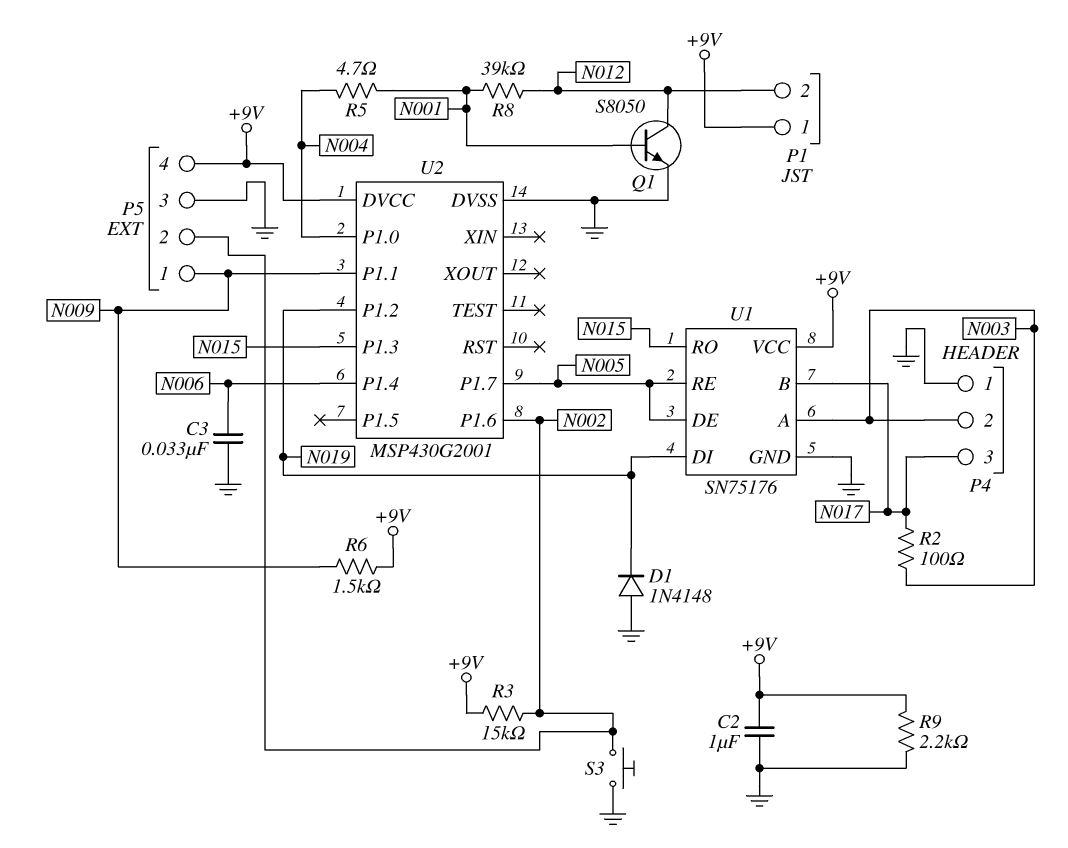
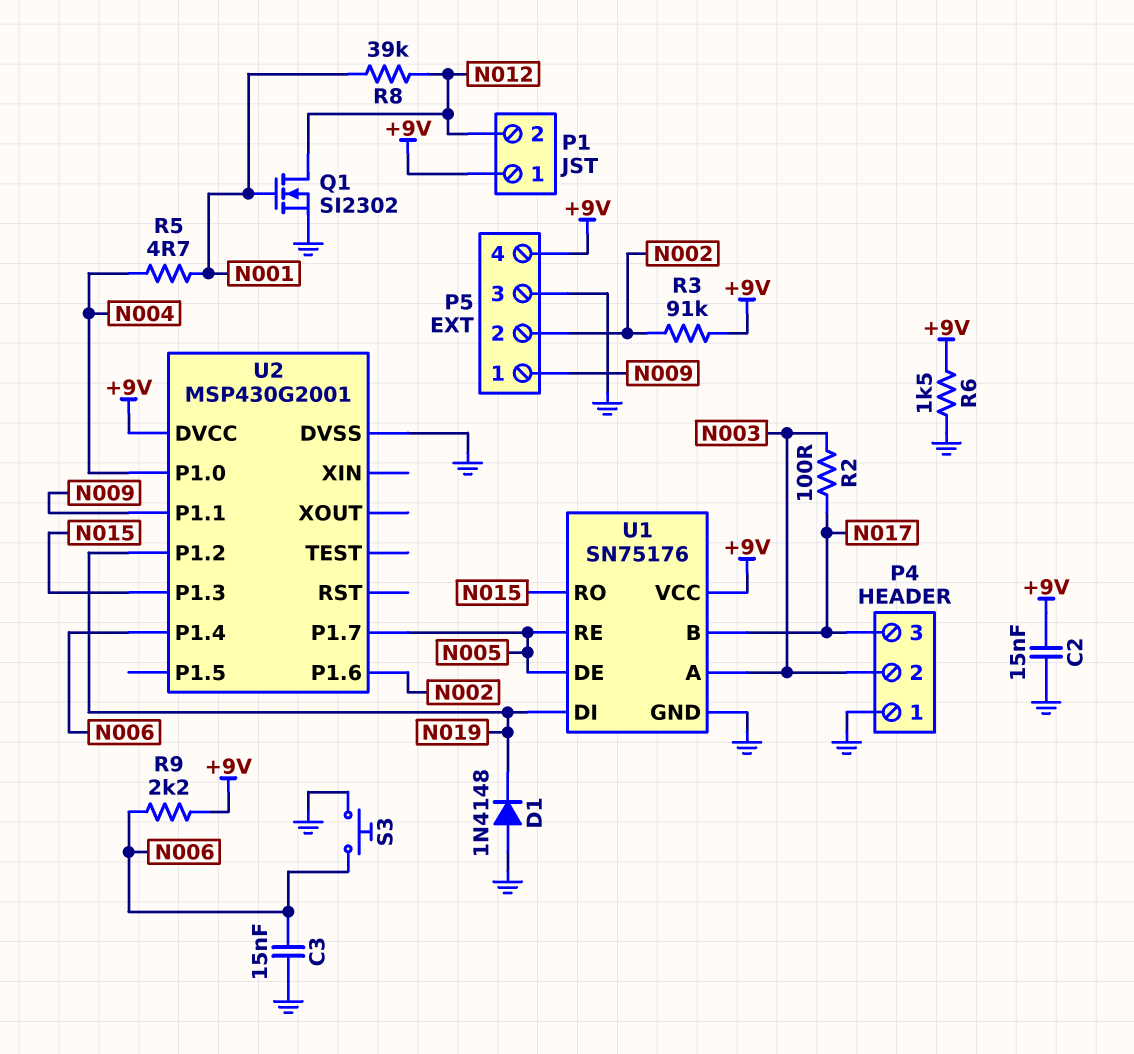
C2: 1uF (+9V, GND) -> 15nF (+9V, GND)
C3: 33nF (GND, N006) -> 15nF (GND, N006)
Q1: NPN S8050 (B N001, C N012, E GND) -> NMOS SI2302 (G N001, D N012, S GND)
R3: 15k (+9V, N002) -> 91k (+9V, N002)
R6: 1.5k (+9V, N009) -> 1.5k (+9V, GND)
R9: 2.2k (+9V, GND) -> 2.2k (+9V, N006)
S3: button (GND, N002) -> button (GND, N006)

